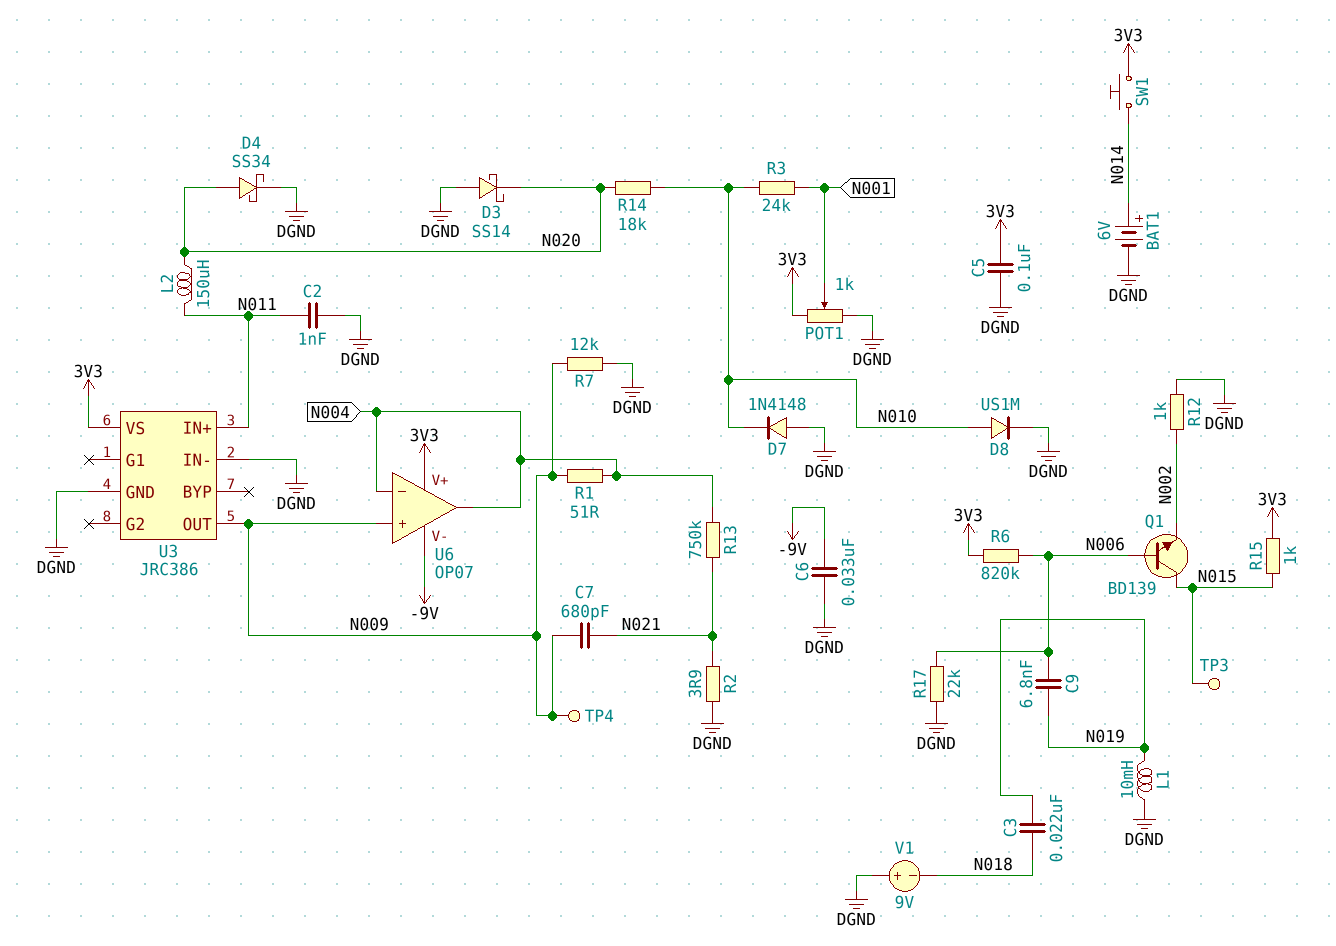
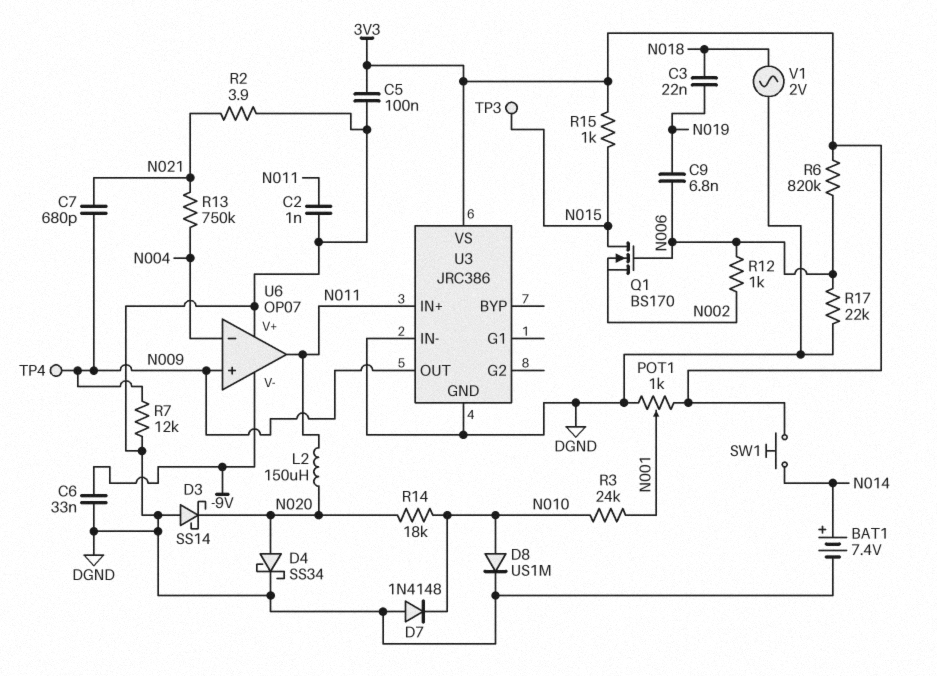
BAT1: 6V (plus N014, minus DGND) -> 7.4V (plus N014, minus DGND)
L1: 10mH (DGND, N019) -> none
Q1: NPN BD139 (B N006, C N015, E N002) -> NMOS BS170 (G N006, D N015, S N002)
R1: 51 (N004, N009) -> none
R12: 1k (DGND, N002) -> 1k (N002, N006)
U6 pin V+: 3V3 -> DGND
U6 pin out: N004 -> N011
V1: 9V (plus DGND, minus N018) -> AC 2V (DGND, N018)

